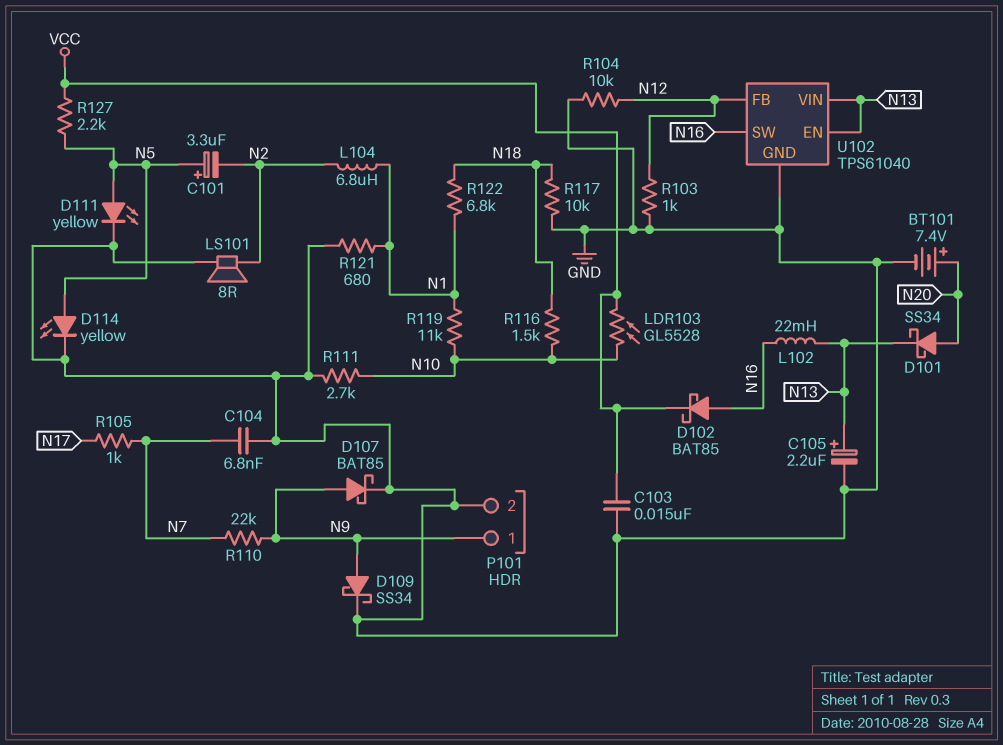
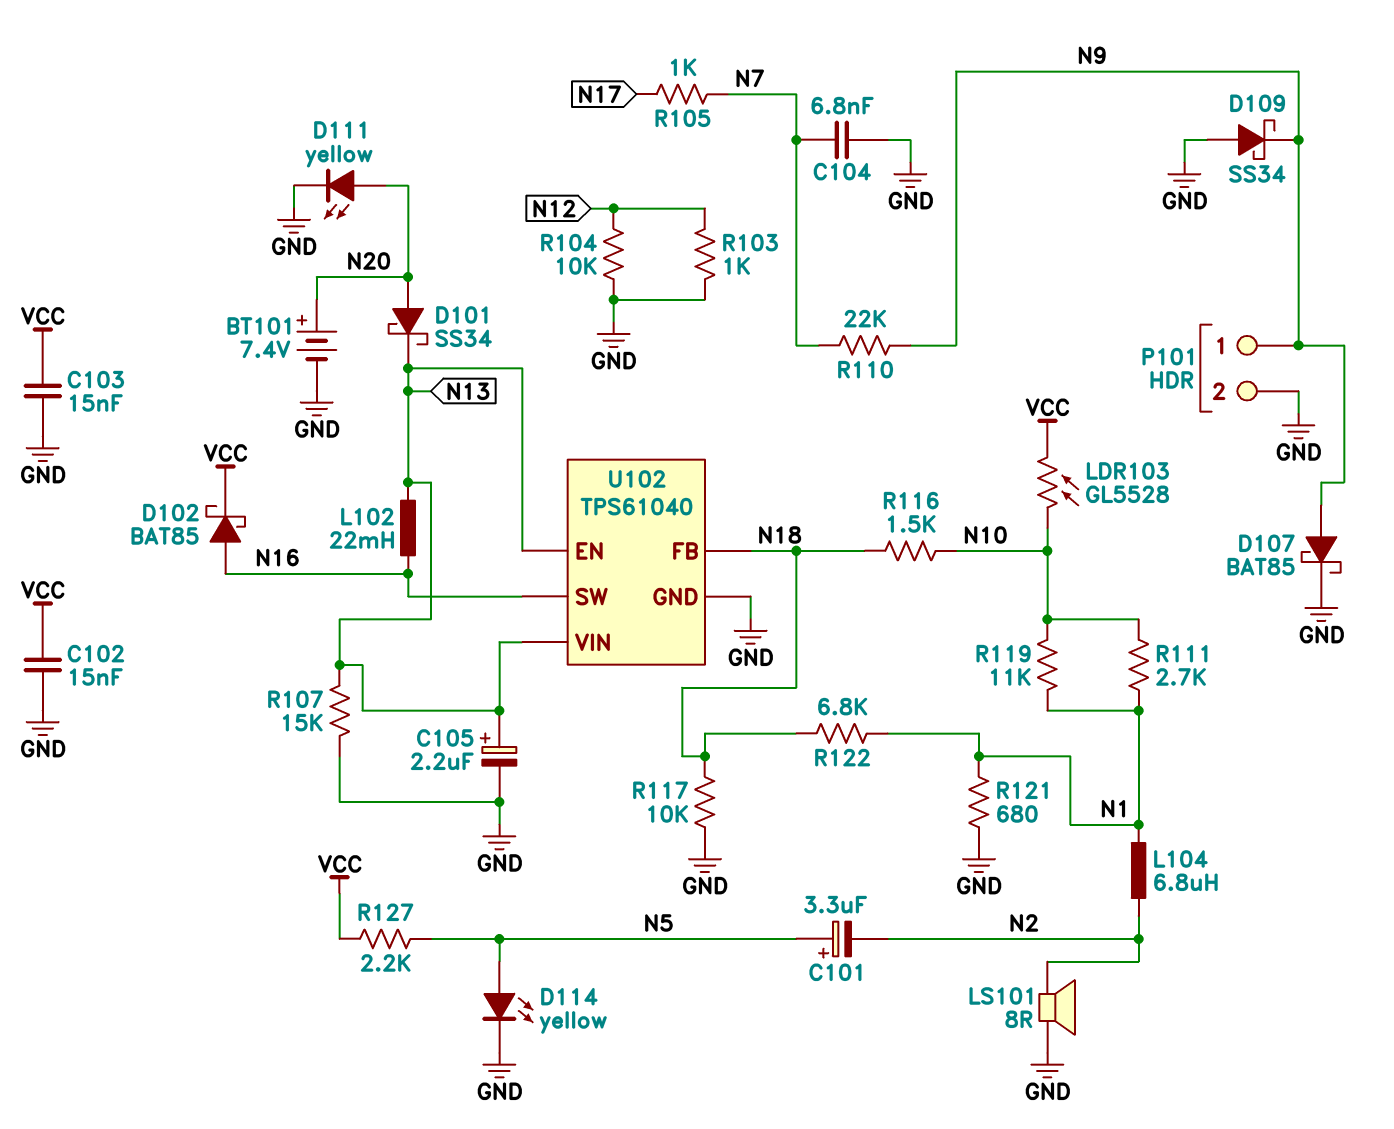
C102: none -> 15nF (GND, VCC)
D109: schottky SS34 (A N9, K GND) -> schottky SS34 (A GND, K N9)
D111: LED yellow (A N5, K GND) -> LED yellow (A N20, K GND)
R107: none -> 15k (GND, N13)
R111: 2.7k (GND, N10) -> 2.7k (N1, N10)
U102 pin FB: N12 -> N18

